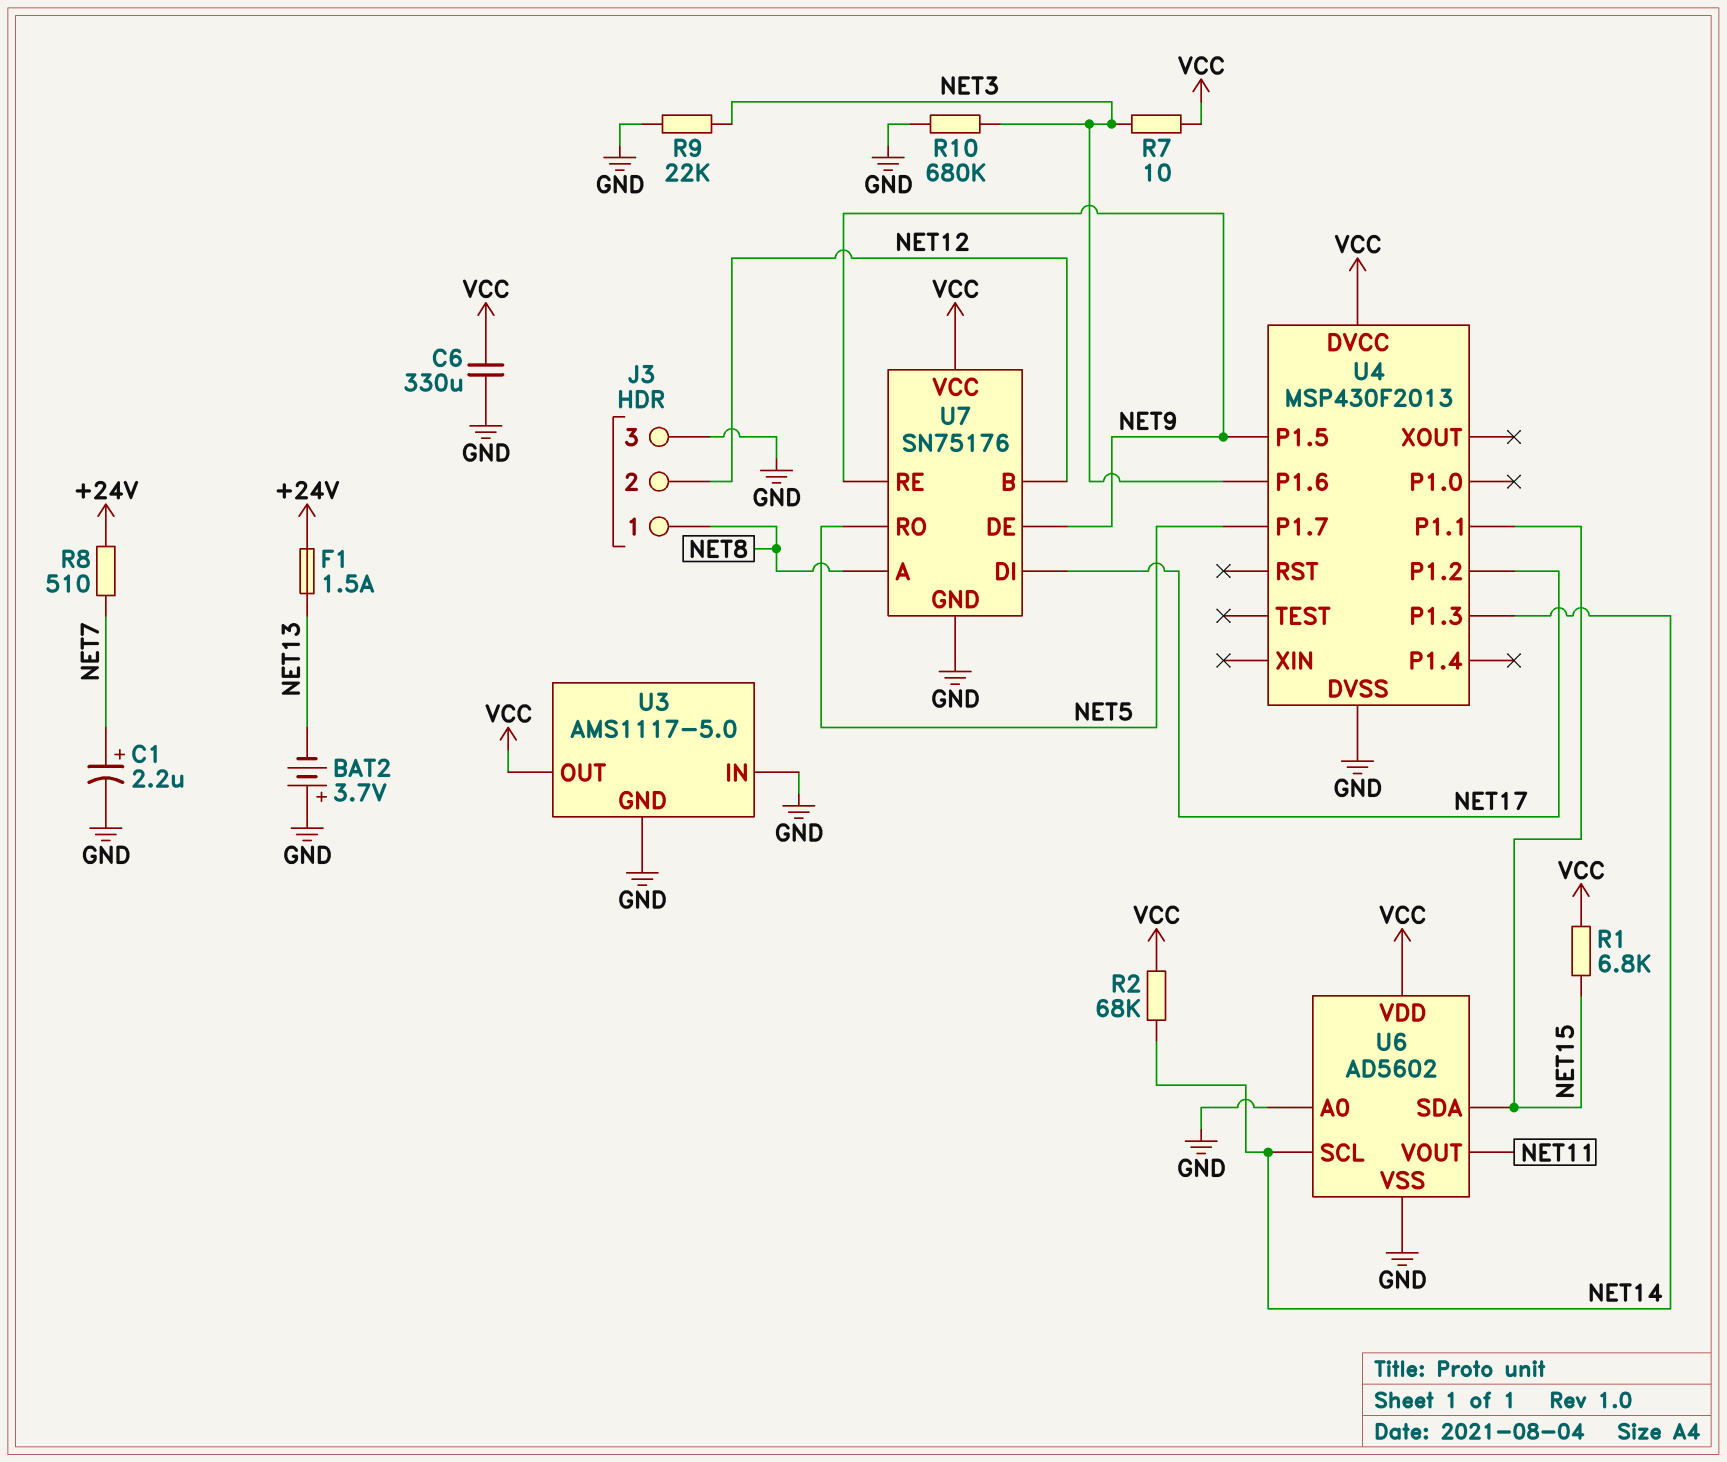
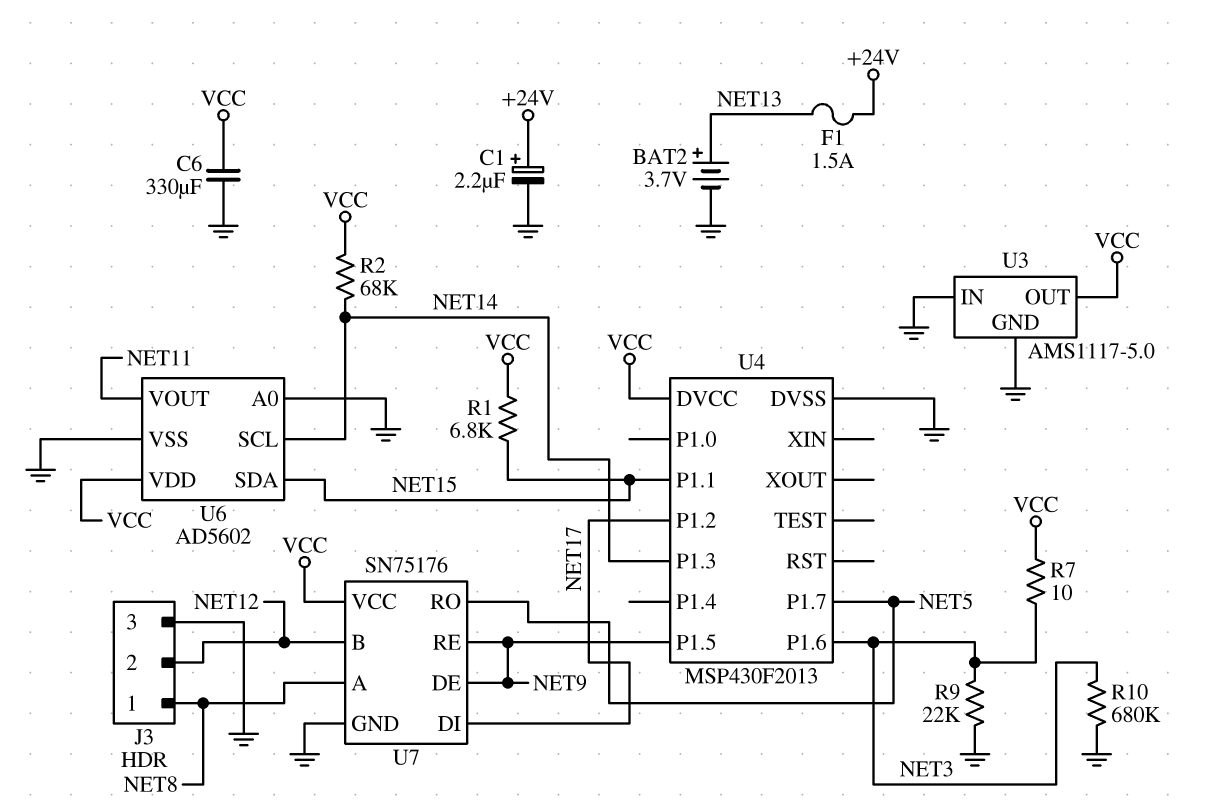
BAT2: 3.7V (plus GND, minus NET13) -> 3.7V (plus NET13, minus GND)
C1: 2.2uF (plus NET7, minus GND) -> 2.2uF (plus +24V, minus GND)
R8: 510 (+24V, NET7) -> none

